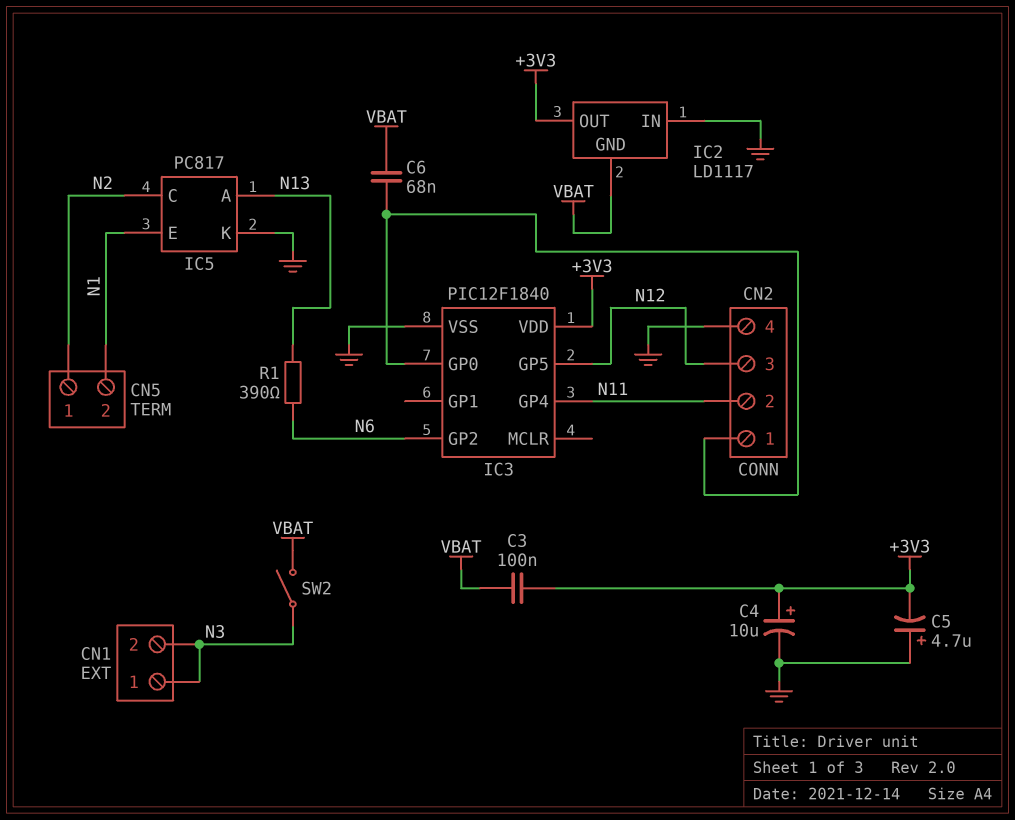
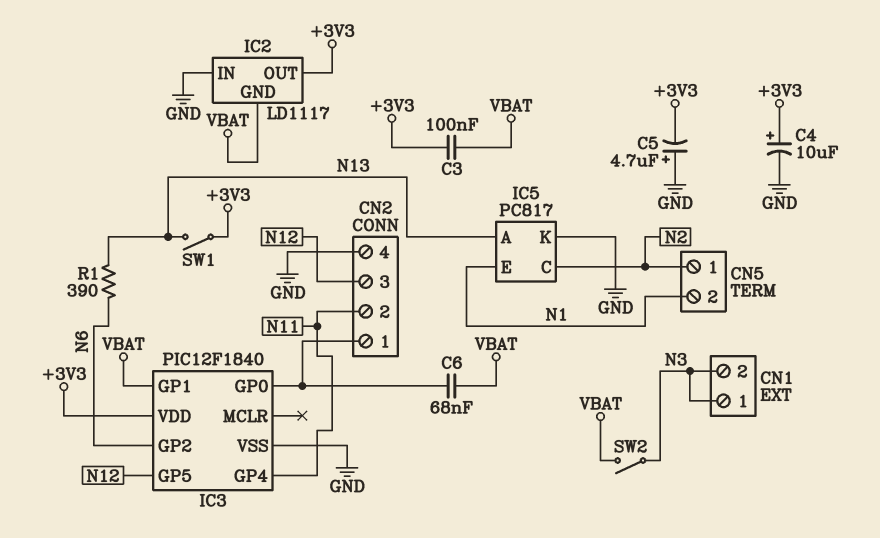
IC3 pin GP1: none -> VBAT
SW1: none -> switch (+3V3, N13)

